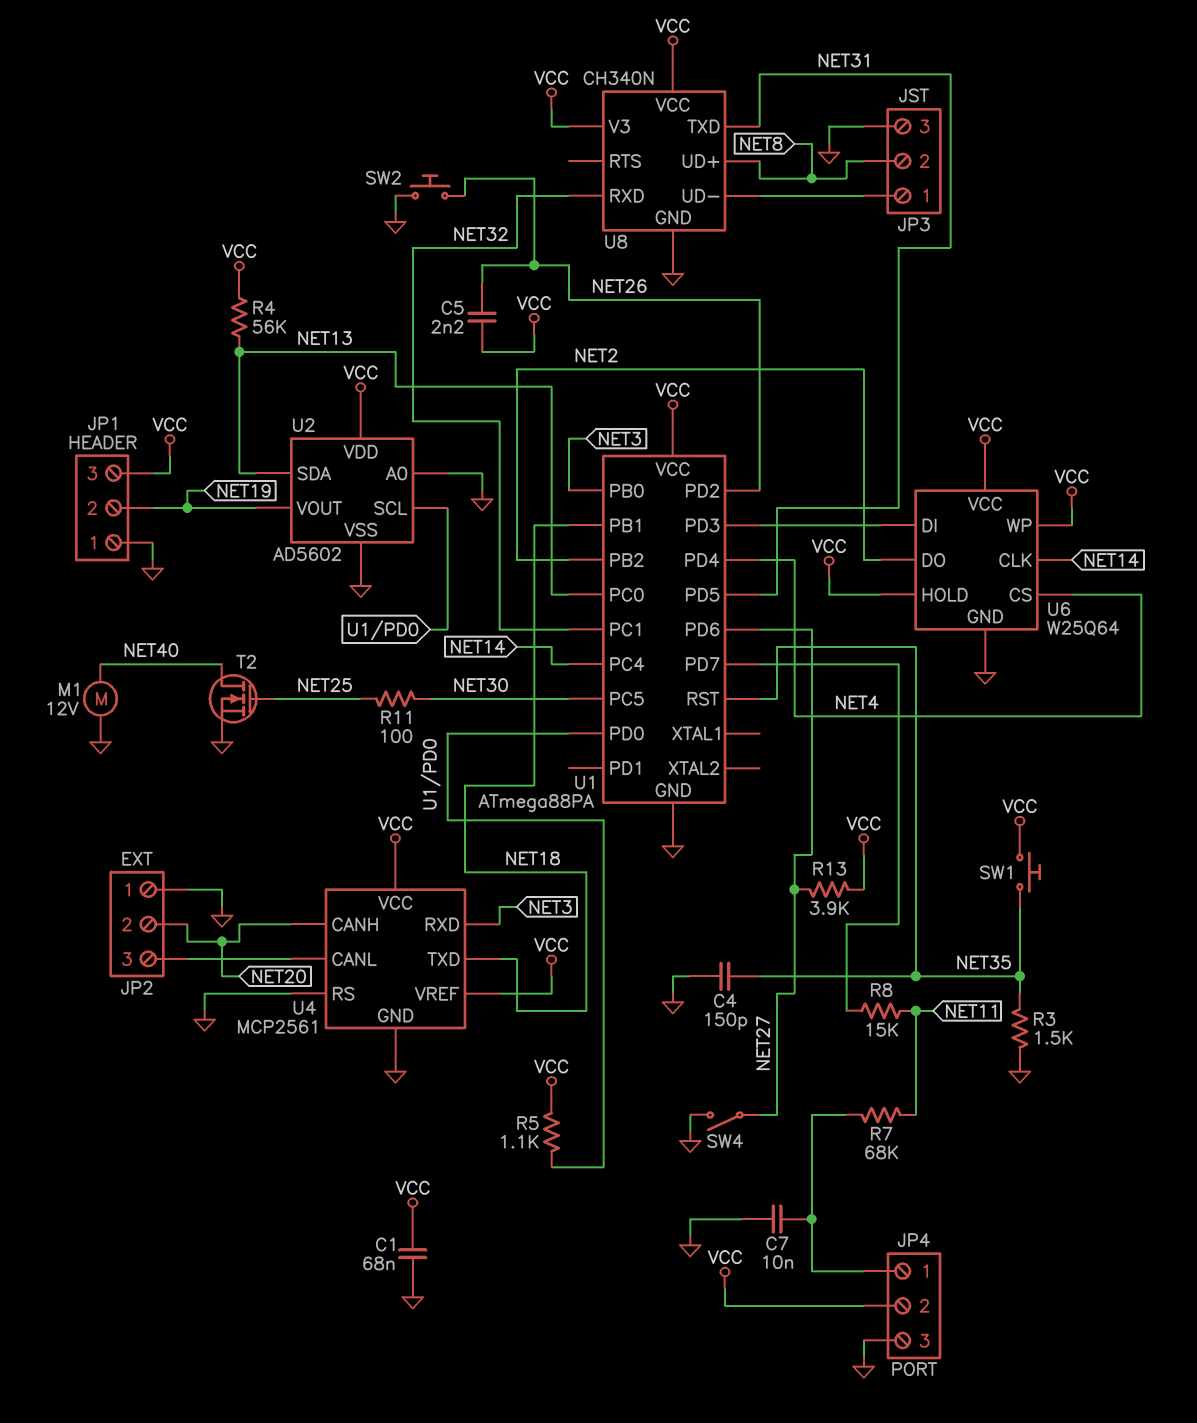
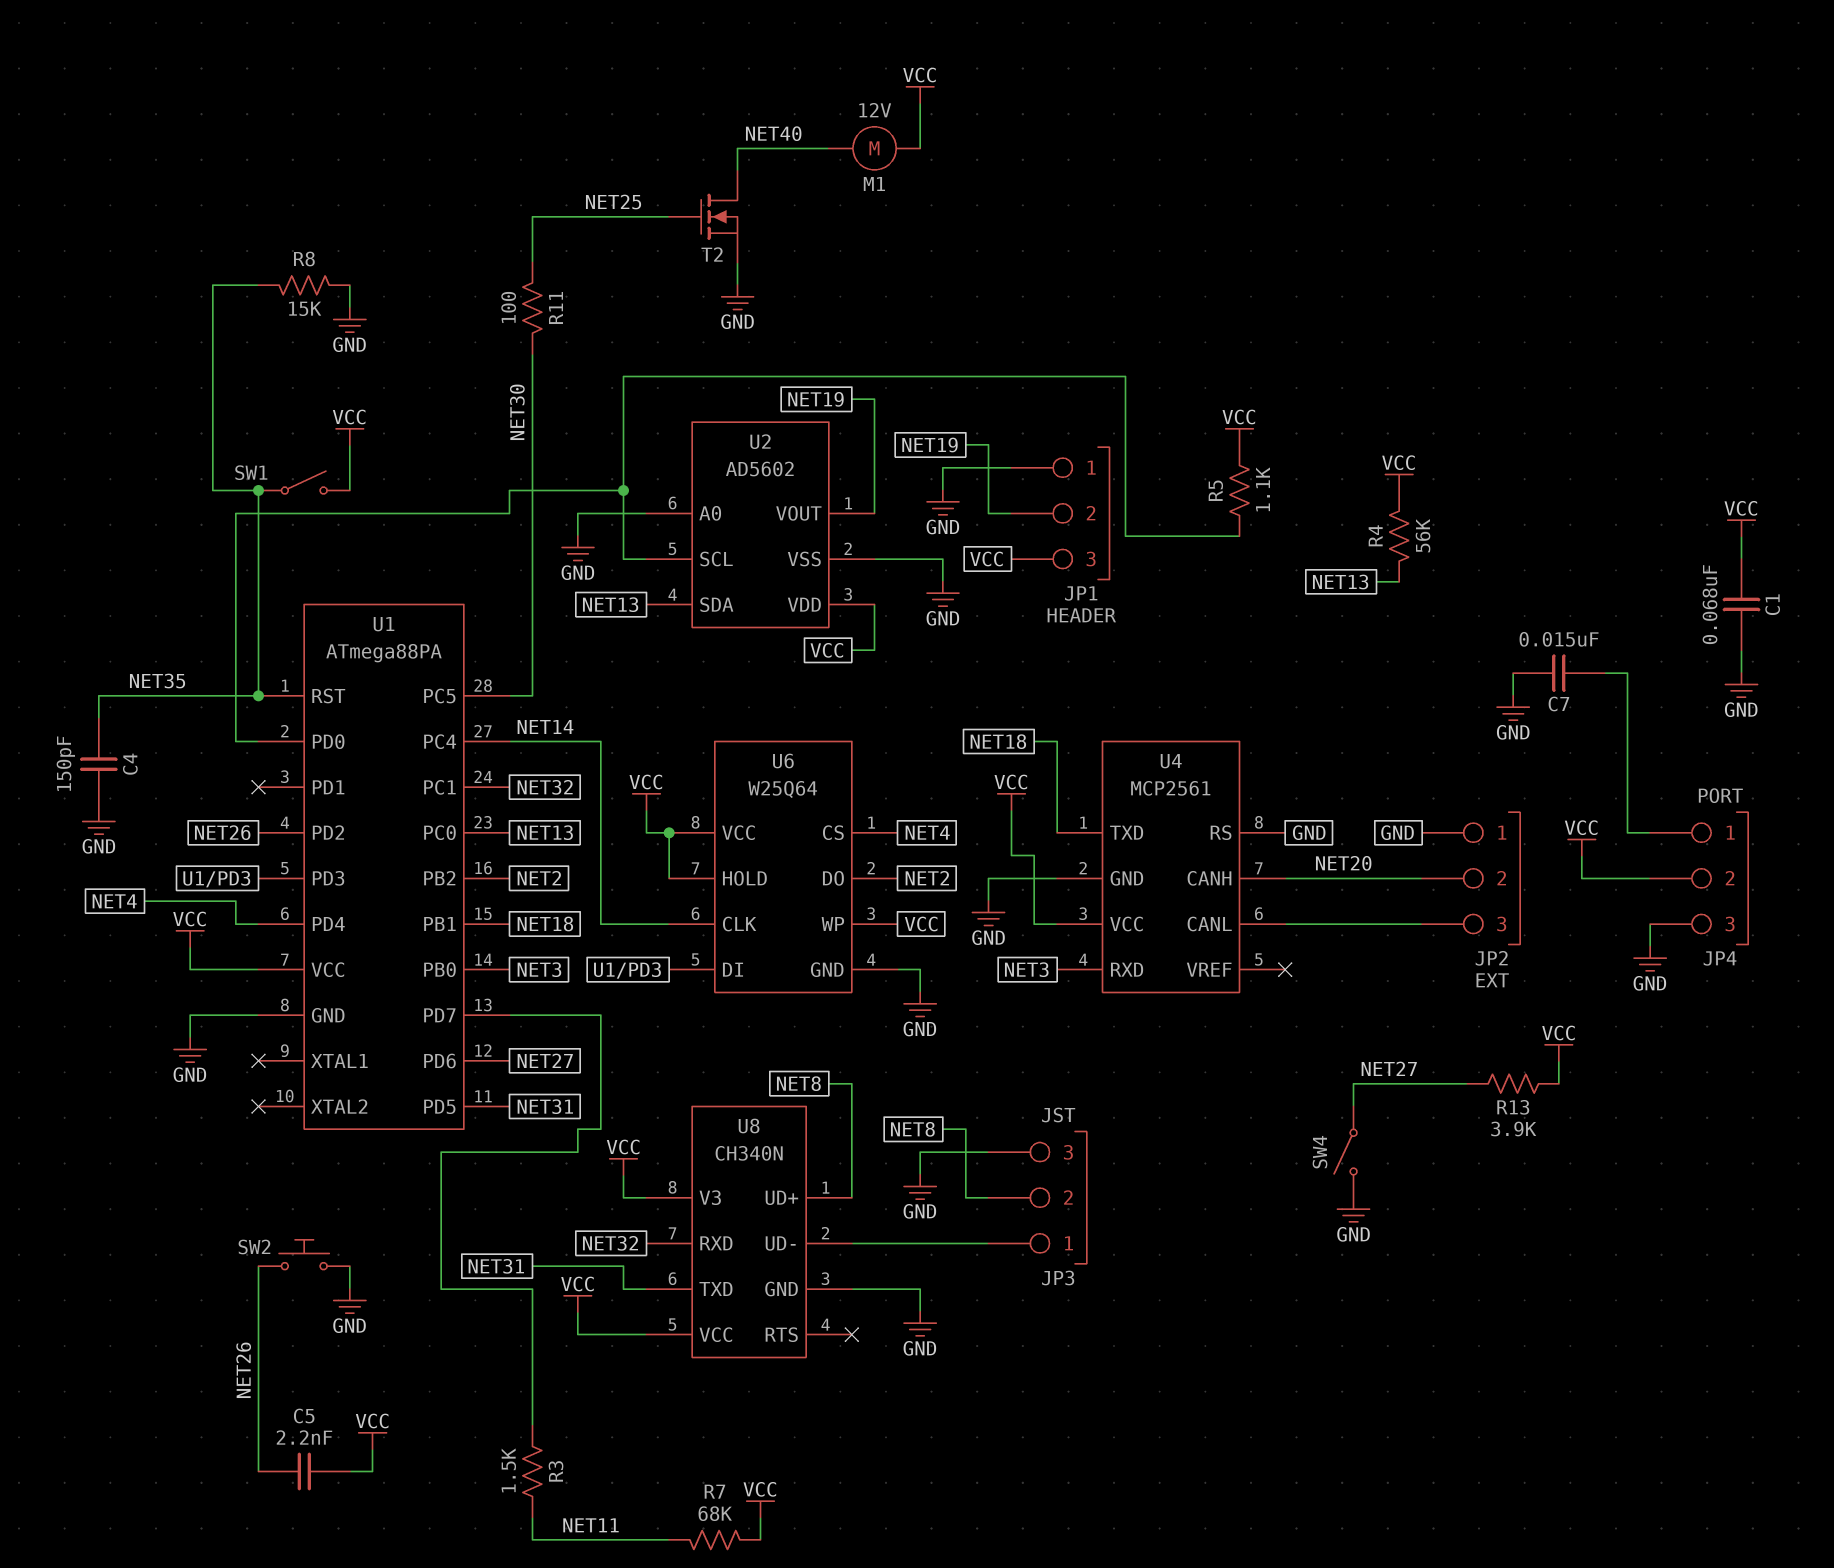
C7: 10nF (GND, JP4/1) -> 15nF (GND, JP4/1)
M1: motor 12V (GND, NET40) -> motor 12V (NET40, VCC)
R3: 1.5k (GND, NET35) -> 1.5k (NET11, U1/PD7)
R7: 68k (JP4/1, NET11) -> 68k (NET11, VCC)
R8: 15k (NET11, U1/PD7) -> 15k (GND, NET35)
SW1: button (NET35, VCC) -> switch (NET35, VCC)
U4 pin VREF: VCC -> none

